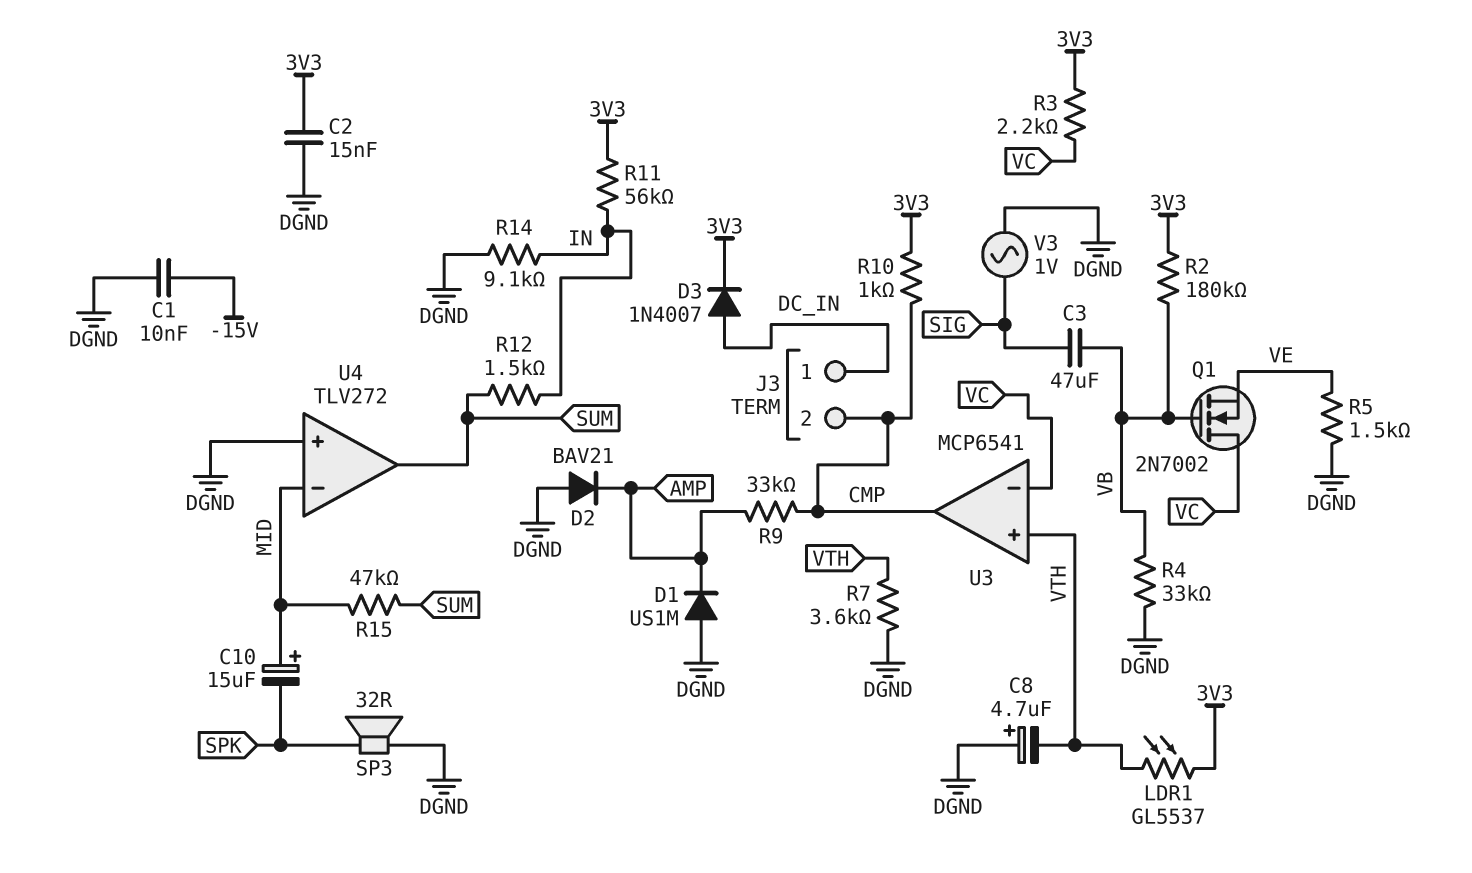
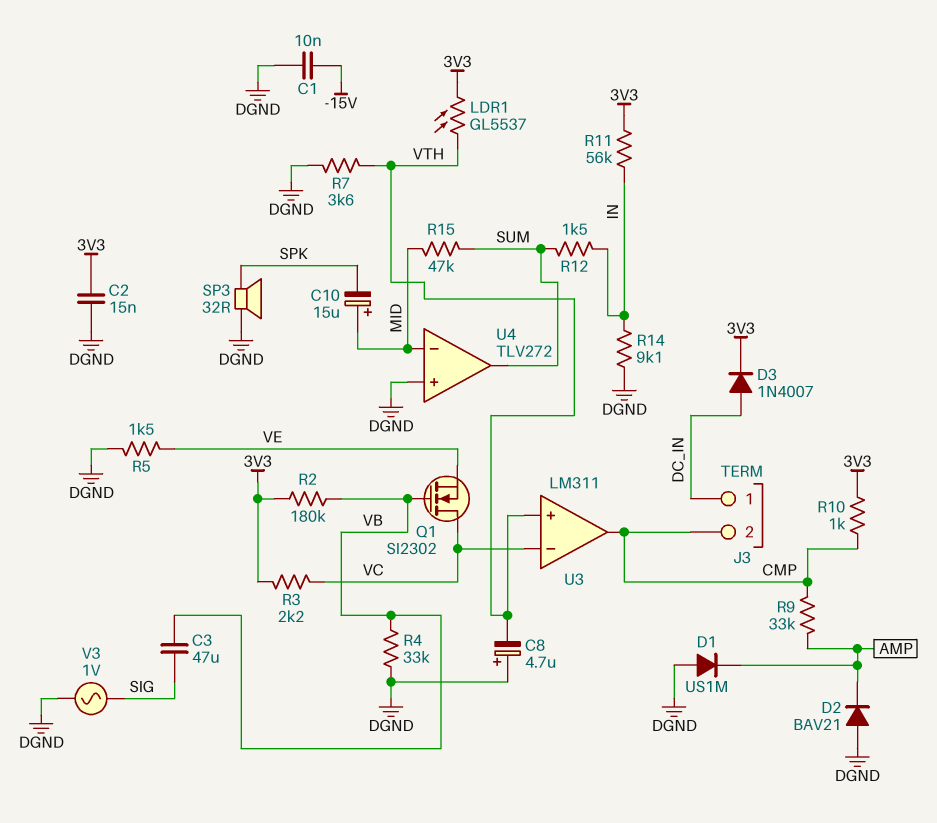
Q1: NMOS 2N7002 (G VB, D VC, S VE) -> NMOS SI2302 (G VB, D VC, S VE)
U3: MCP6541 -> LM311

